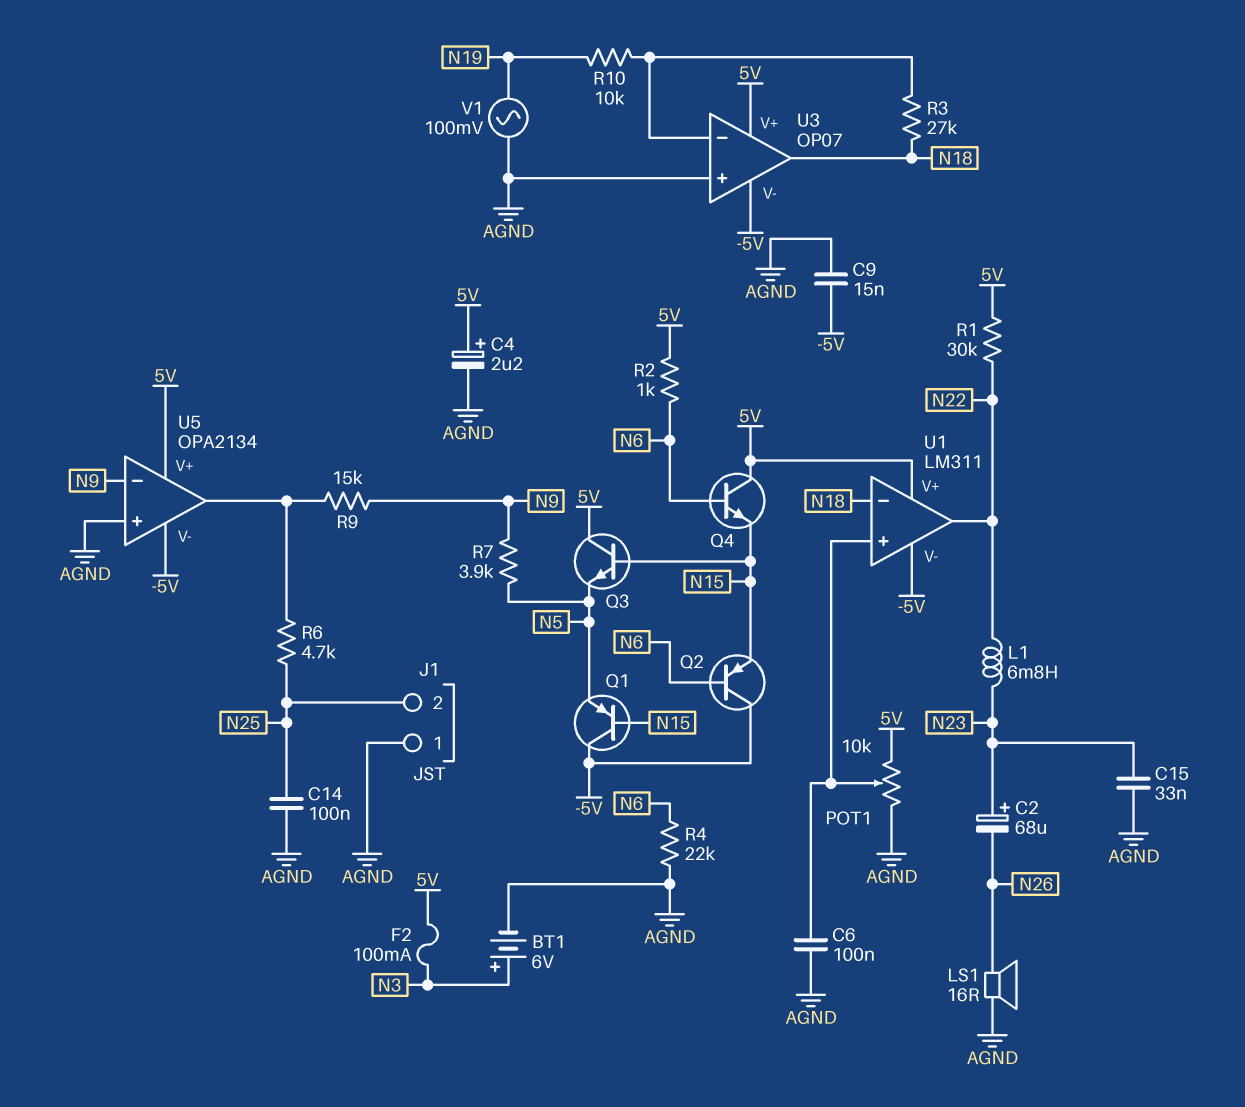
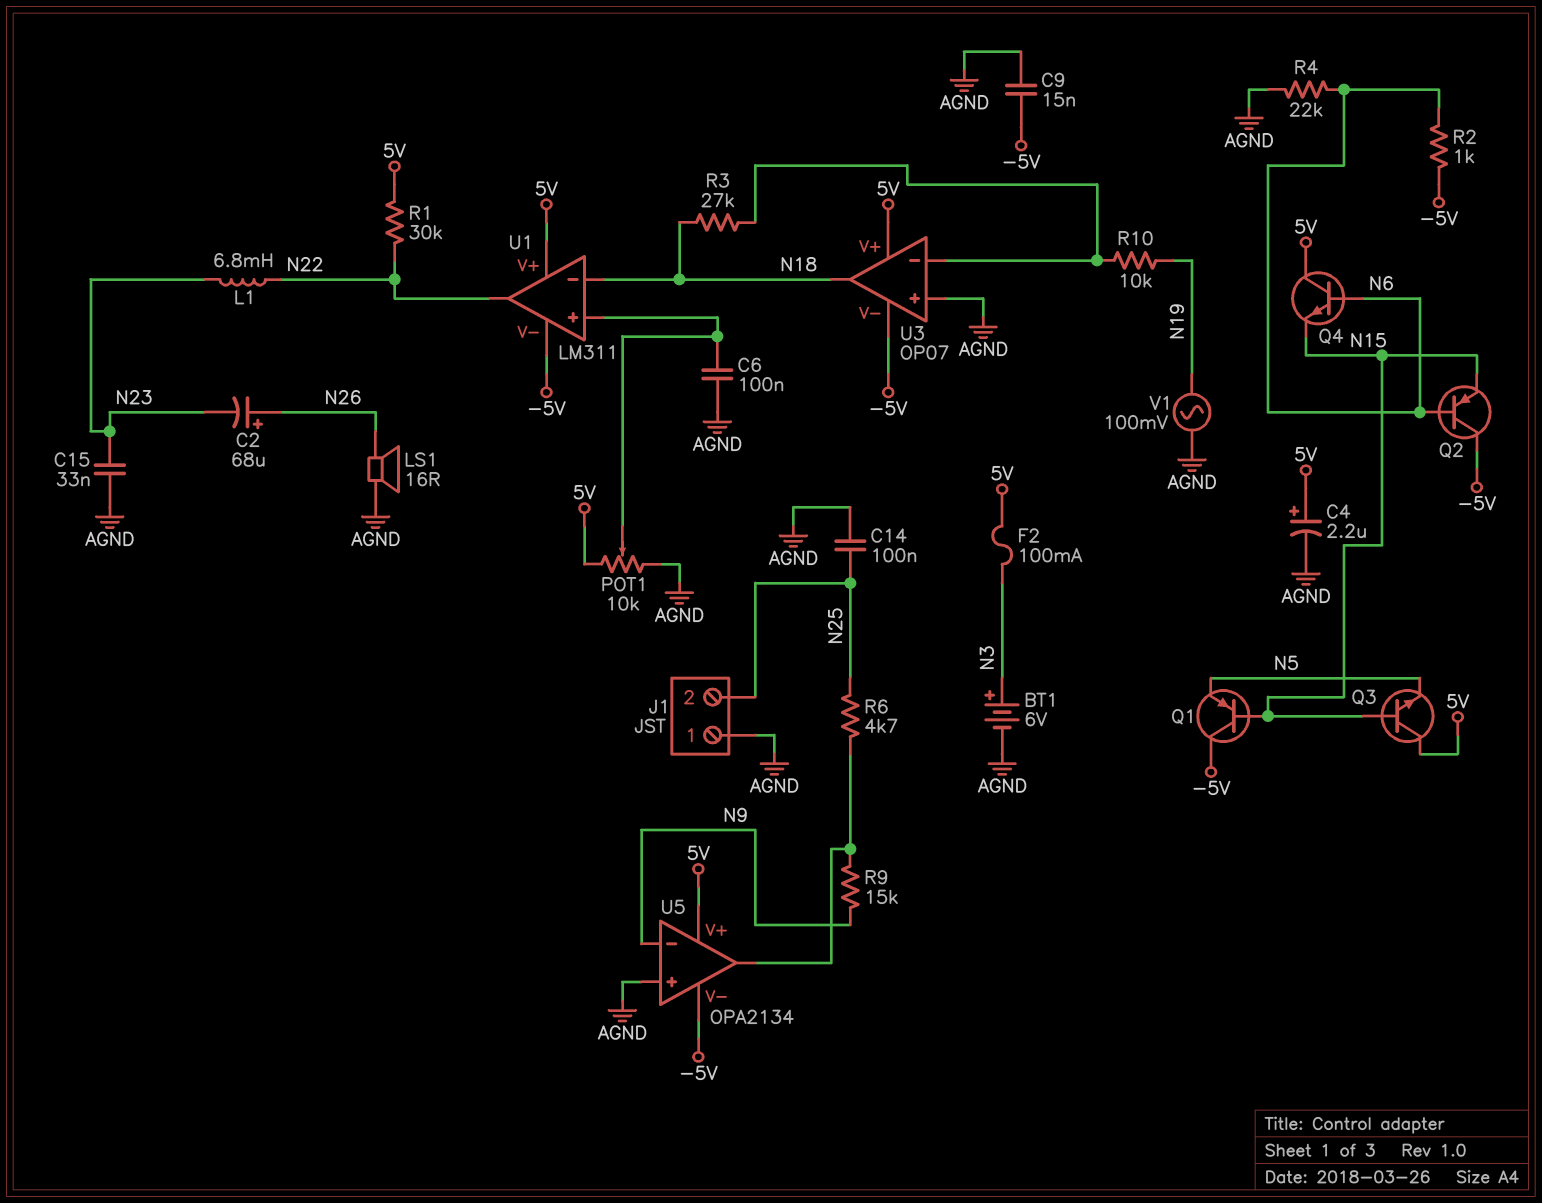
C2: 68uF (plus N23, minus N26) -> 68uF (plus N26, minus N23)
R2: 1k (5V, N6) -> 1k (-5V, N6)
R7: 3.9k (N5, N9) -> none

